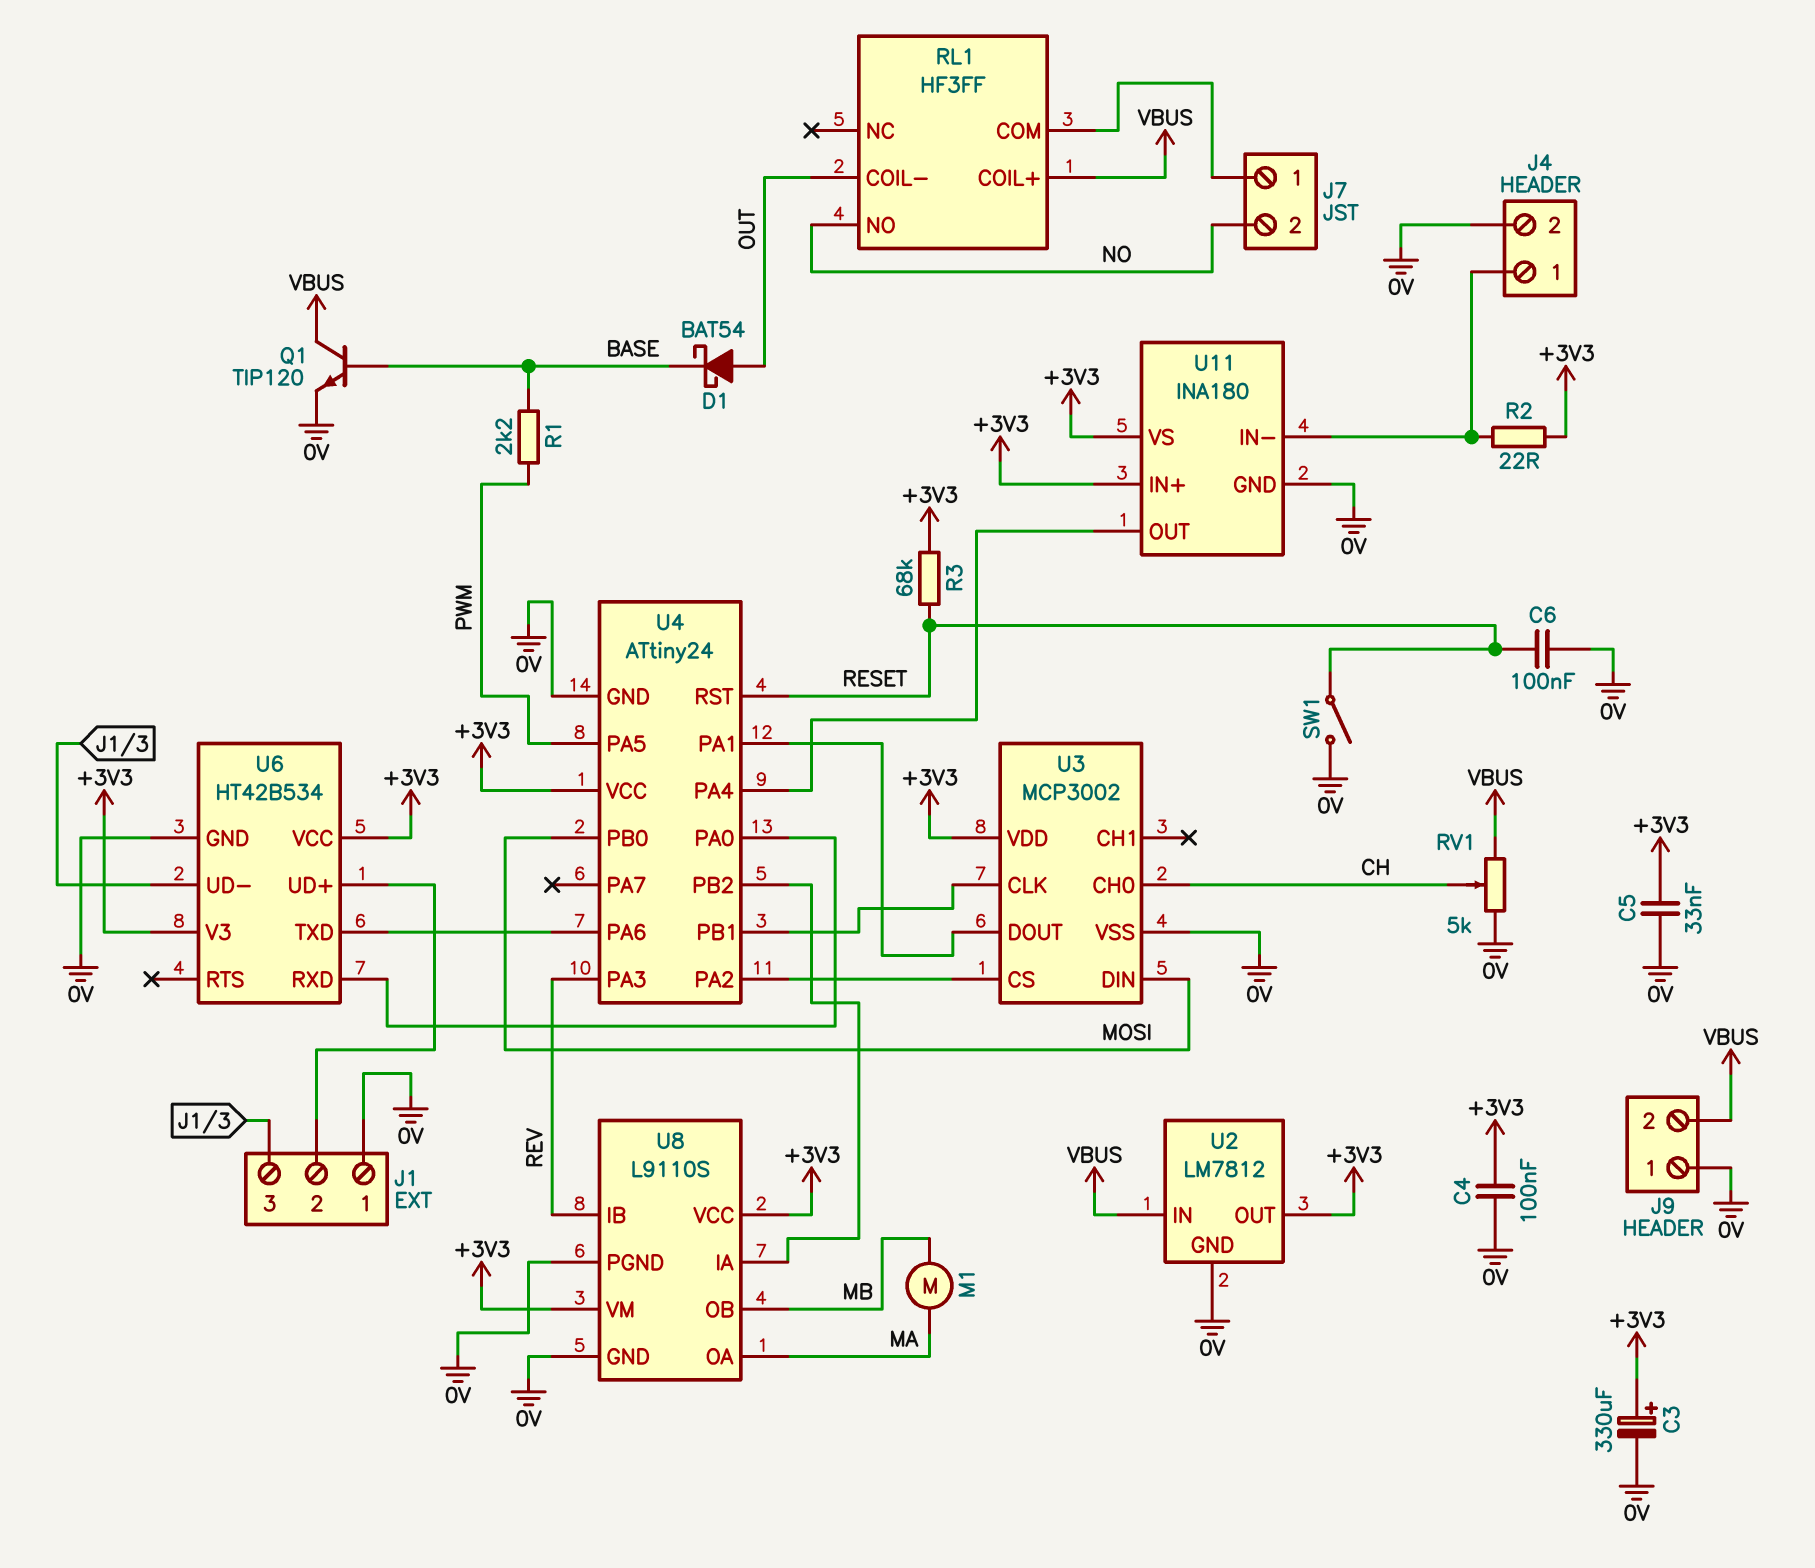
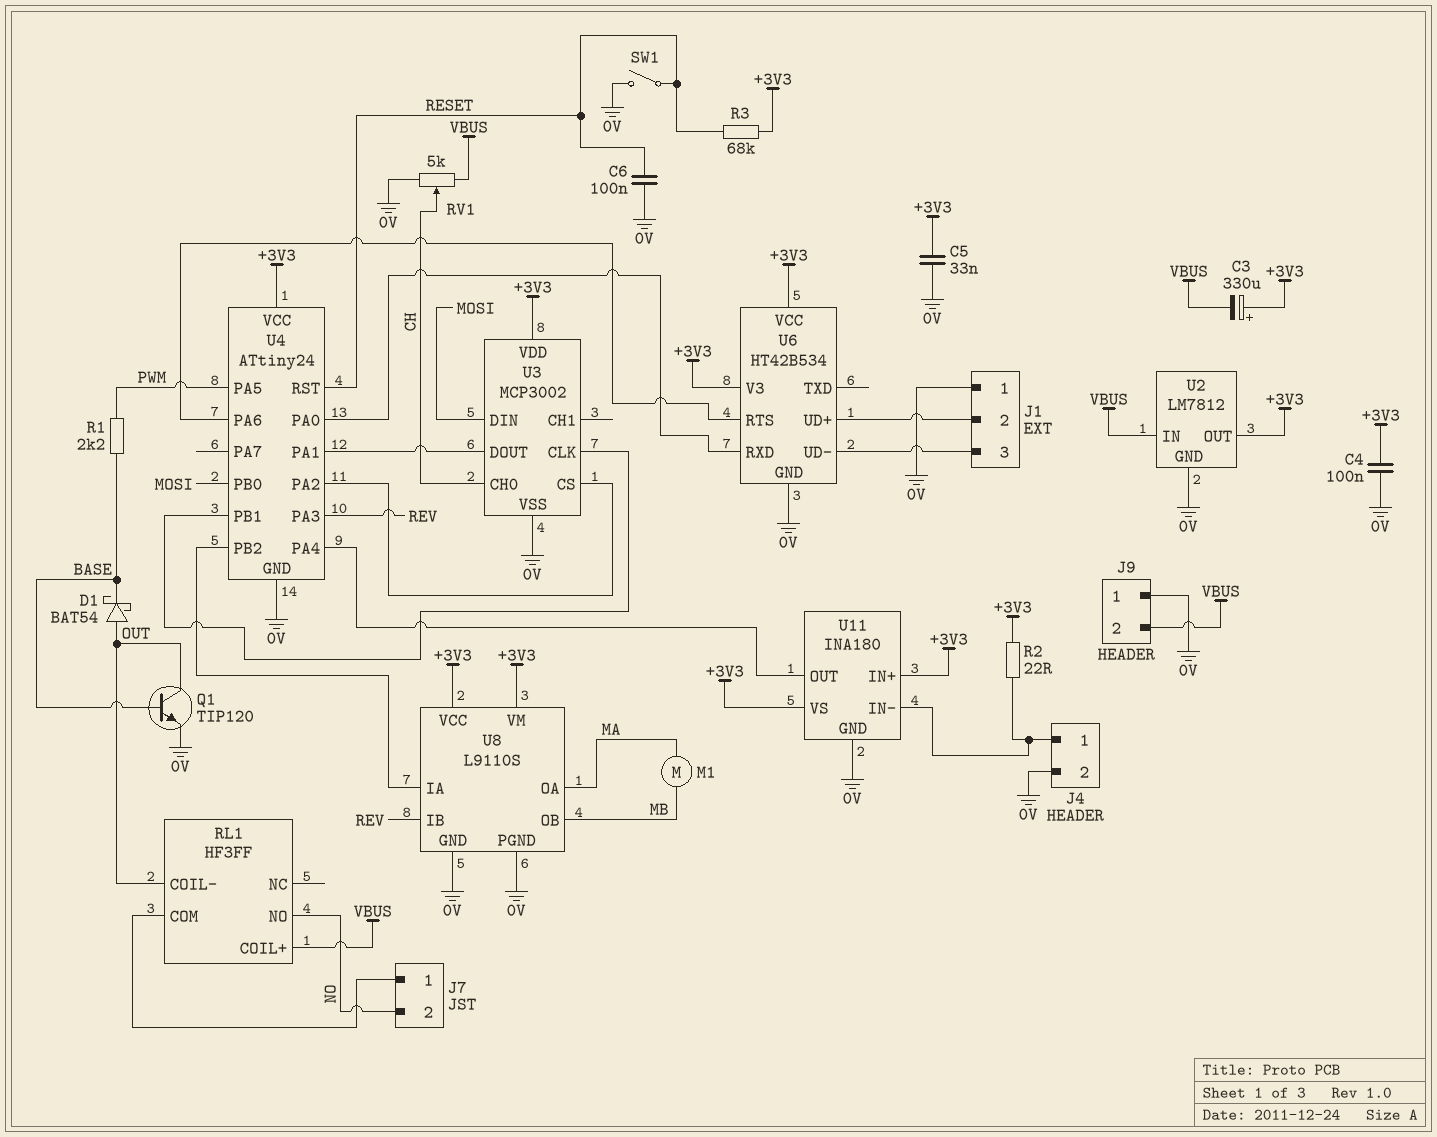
C3: 330uF (plus +3V3, minus 0V) -> 330uF (plus +3V3, minus VBUS)
Q1: NPN TIP120 (B BASE, C VBUS, E 0V) -> NPN TIP120 (B BASE, C OUT, E 0V)
U6 pin RTS: none -> U4/PA6
U6 pin TXD: U4/PA6 -> none

